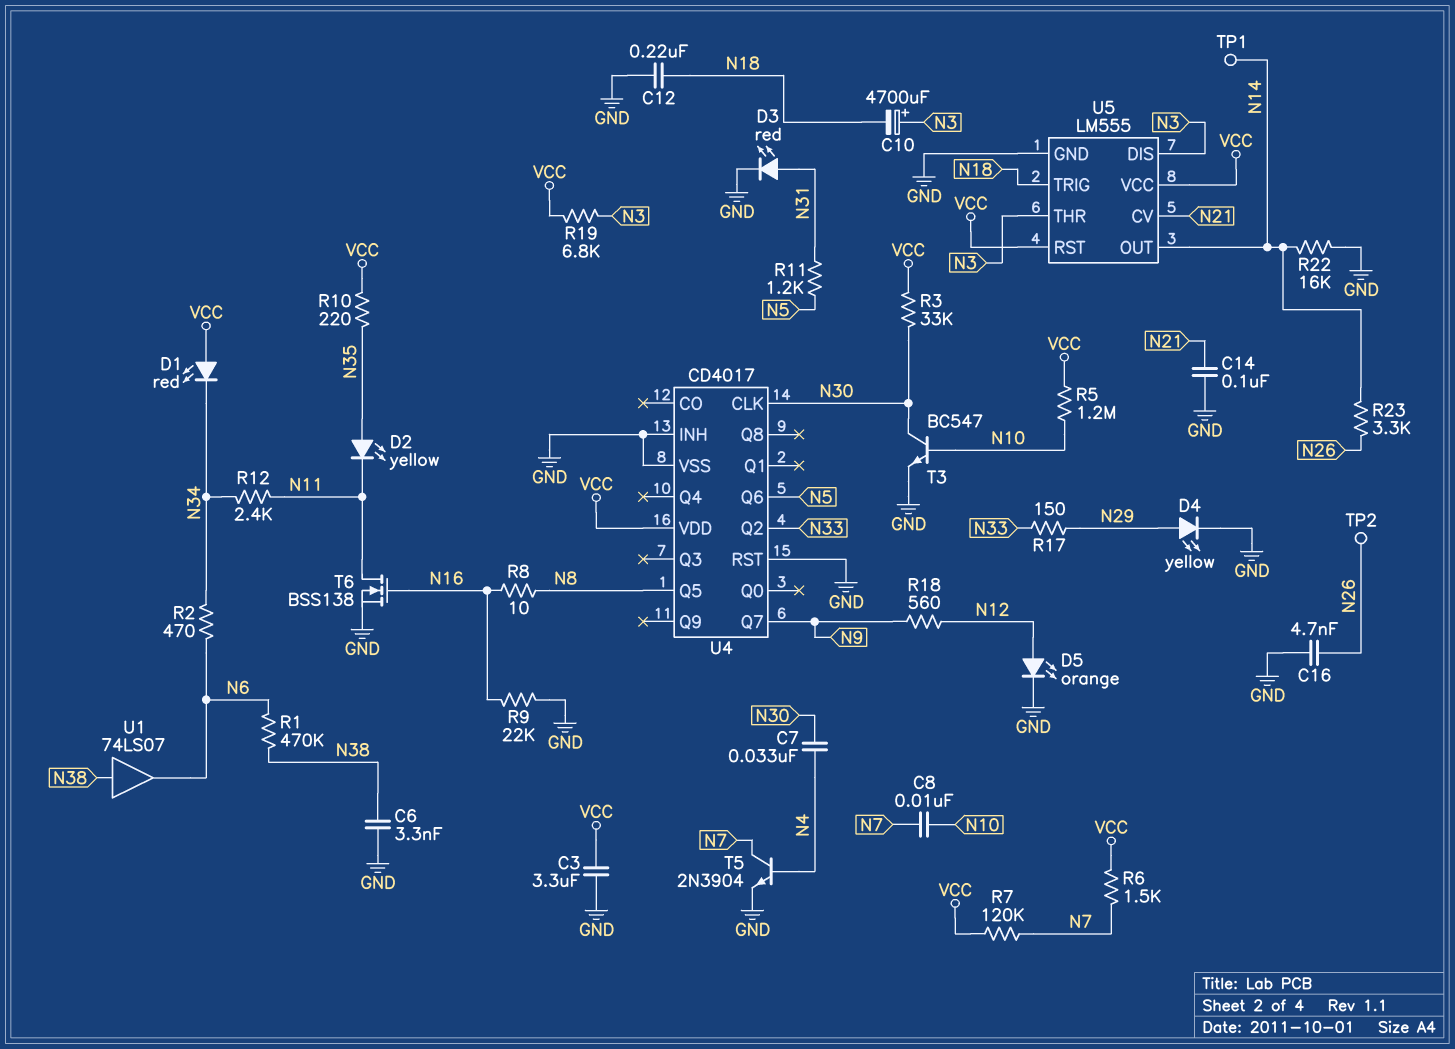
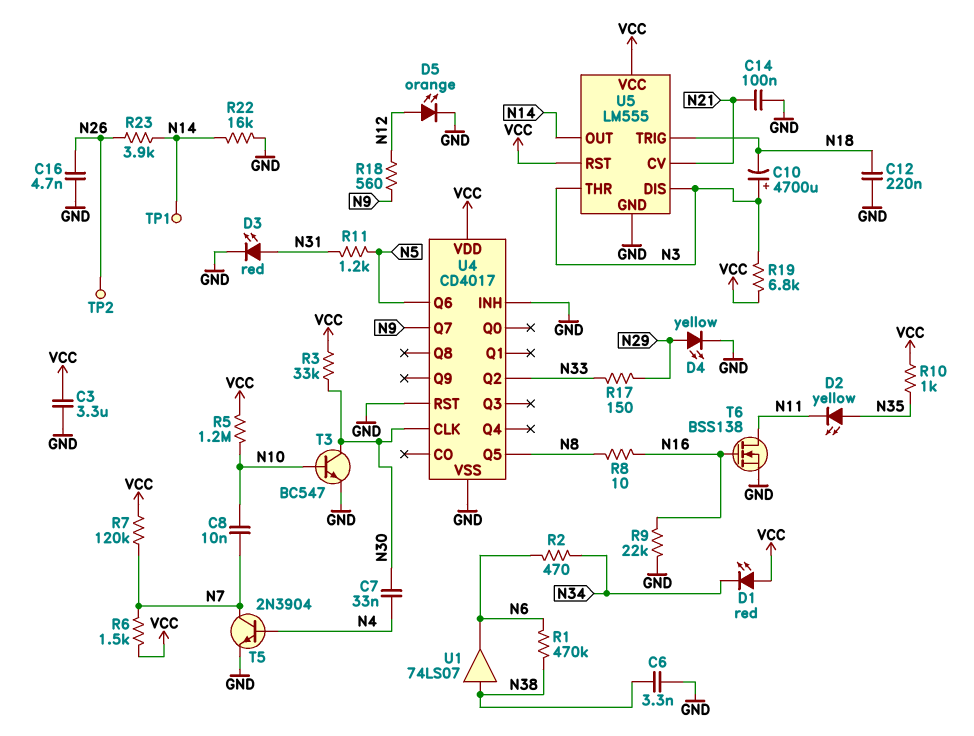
R10: 220 (N35, VCC) -> 1k (N35, VCC)
R12: 2.4k (N11, N34) -> none
R23: 3.3k (N14, N26) -> 3.9k (N14, N26)

